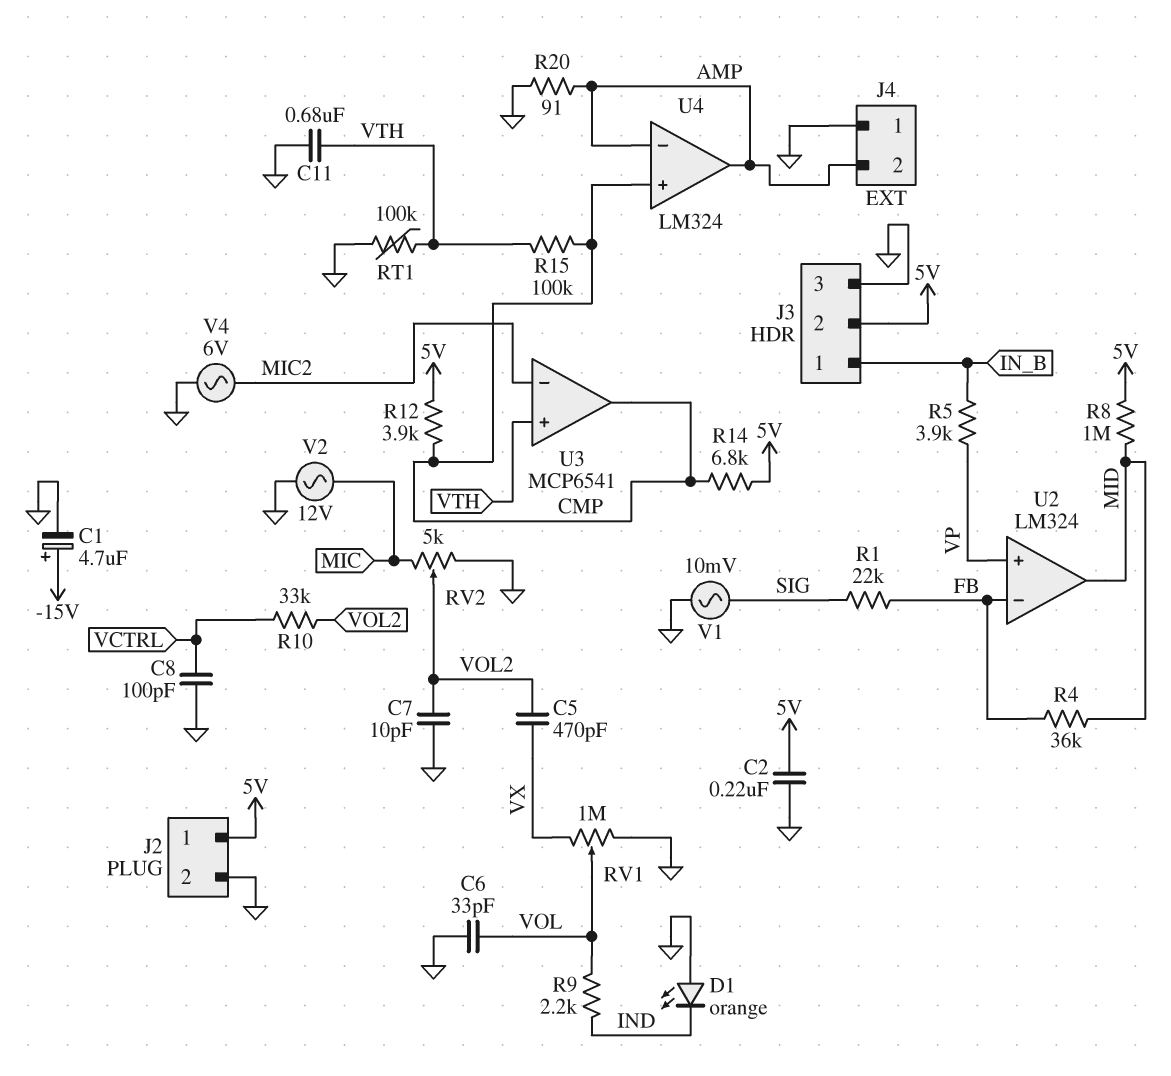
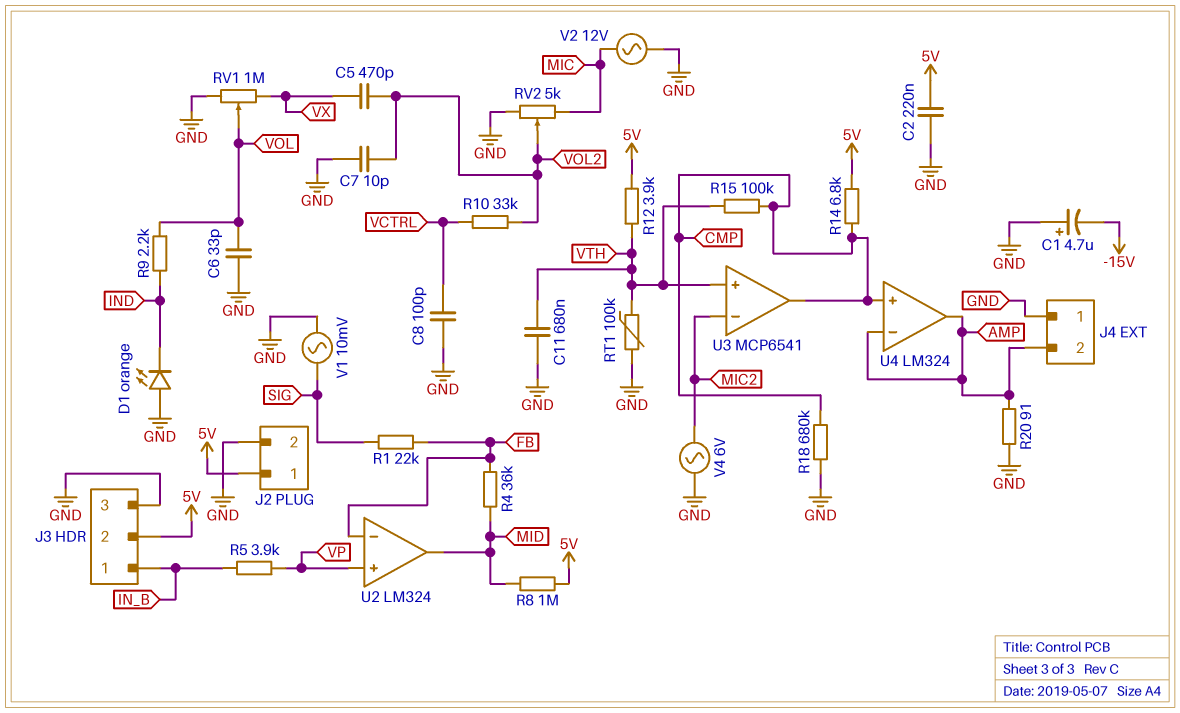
C1: 4.7uF (plus -15V, minus GND) -> 4.7uF (plus GND, minus -15V)
R12: 3.9k (5V, CMP) -> 3.9k (5V, VTH)
R18: none -> 680k (CMP, GND)

